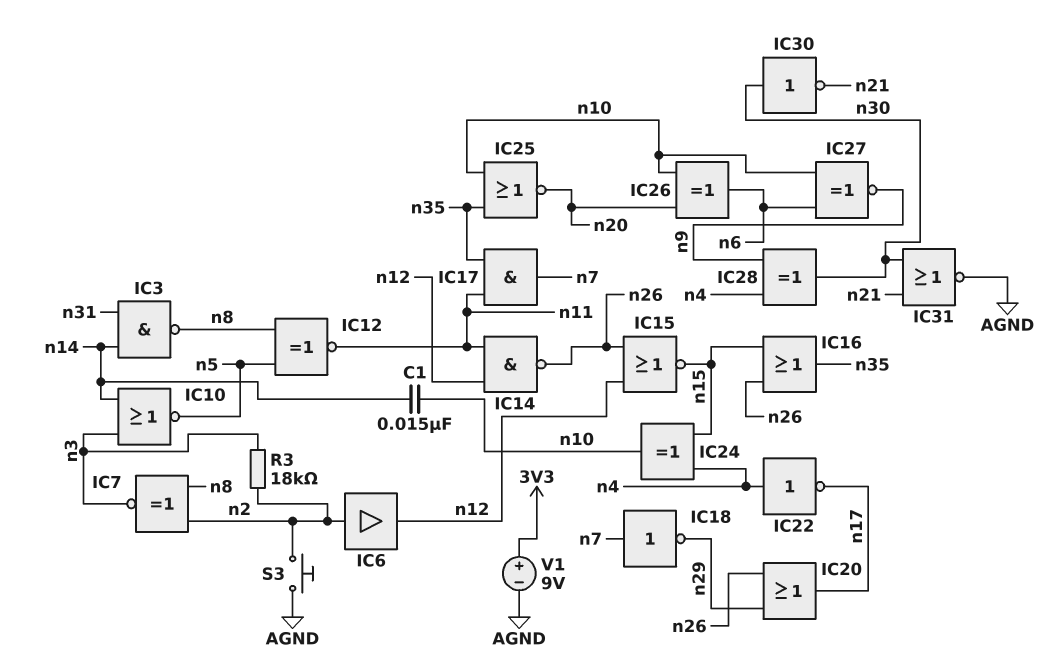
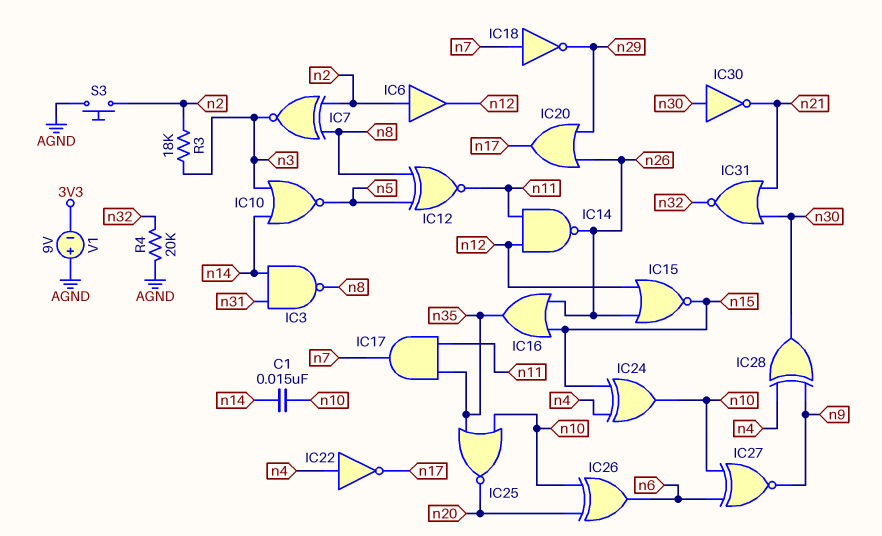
IC31: NOR (in n21, in n30, out AGND) -> NOR (in n21, in n30, out n32)
R4: none -> 20k (AGND, n32)
V1: 9V (plus 3V3, minus AGND) -> 9V (plus AGND, minus 3V3)

